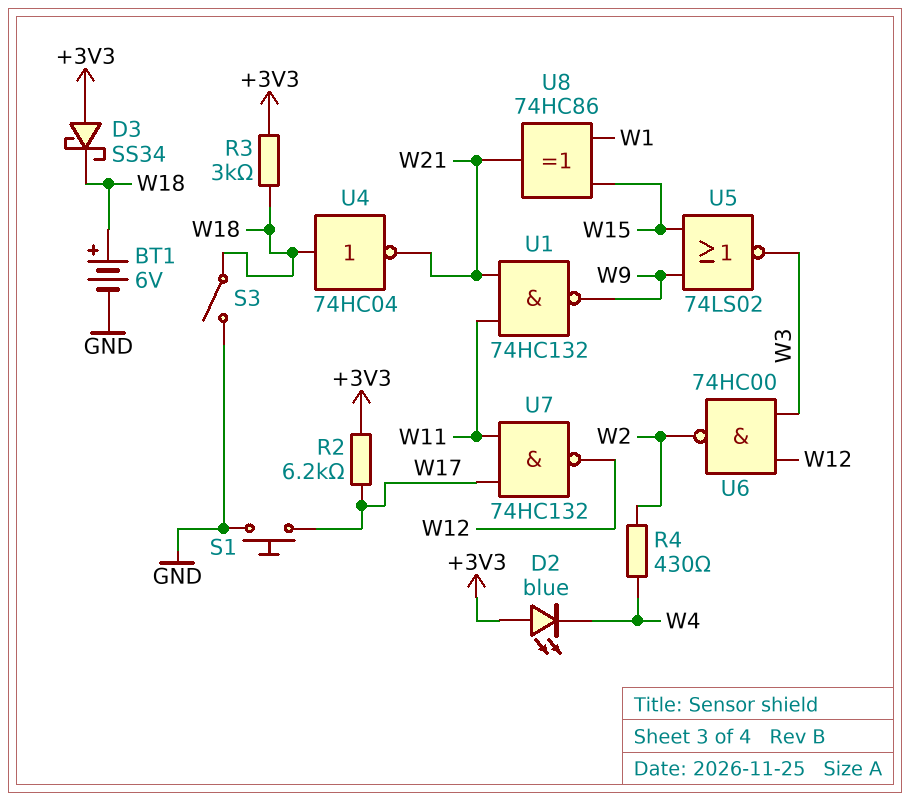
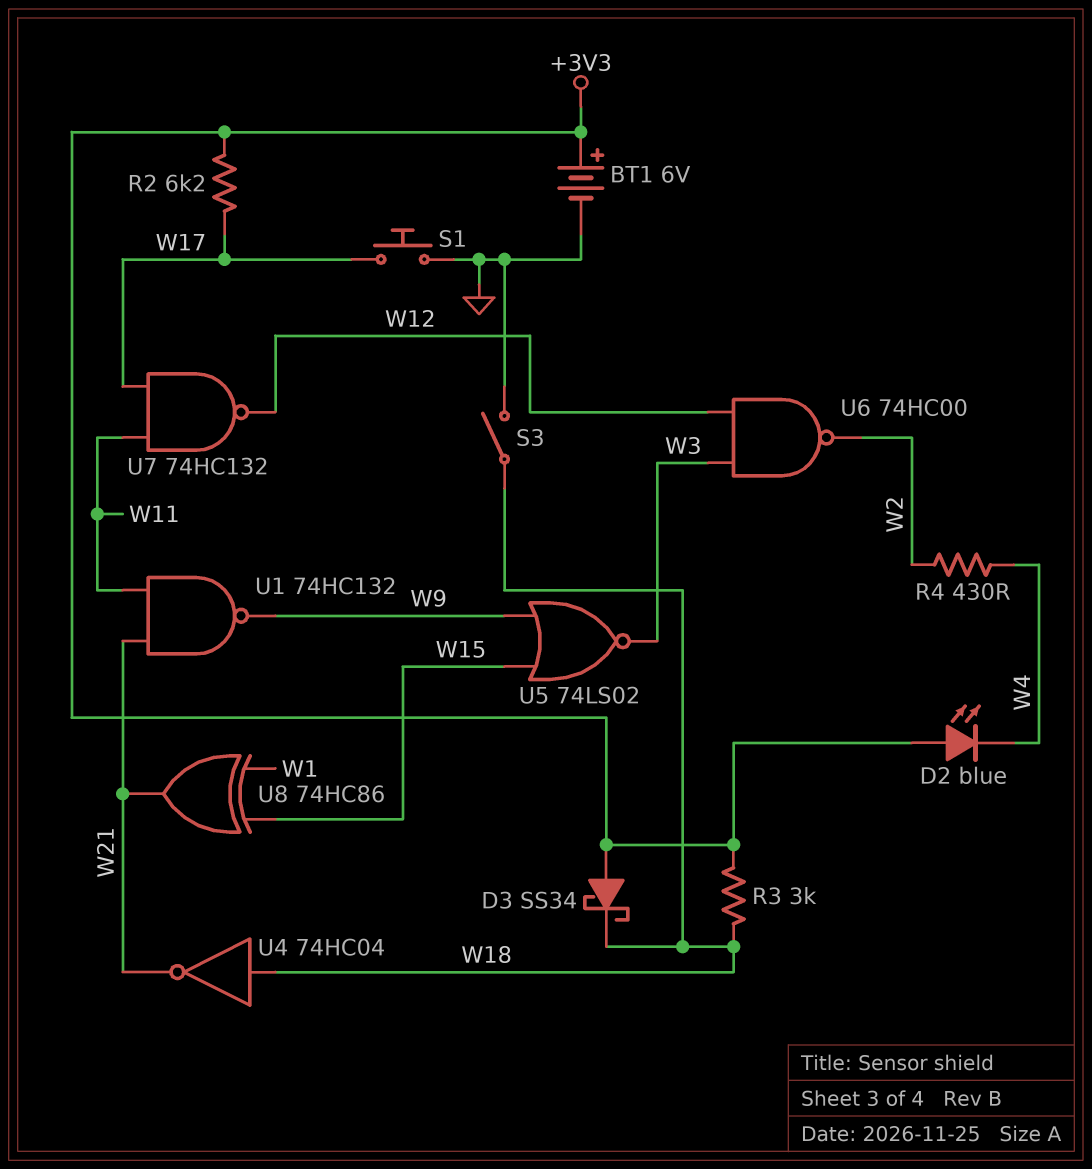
BT1: 6V (plus W18, minus GND) -> 6V (plus +3V3, minus GND)

